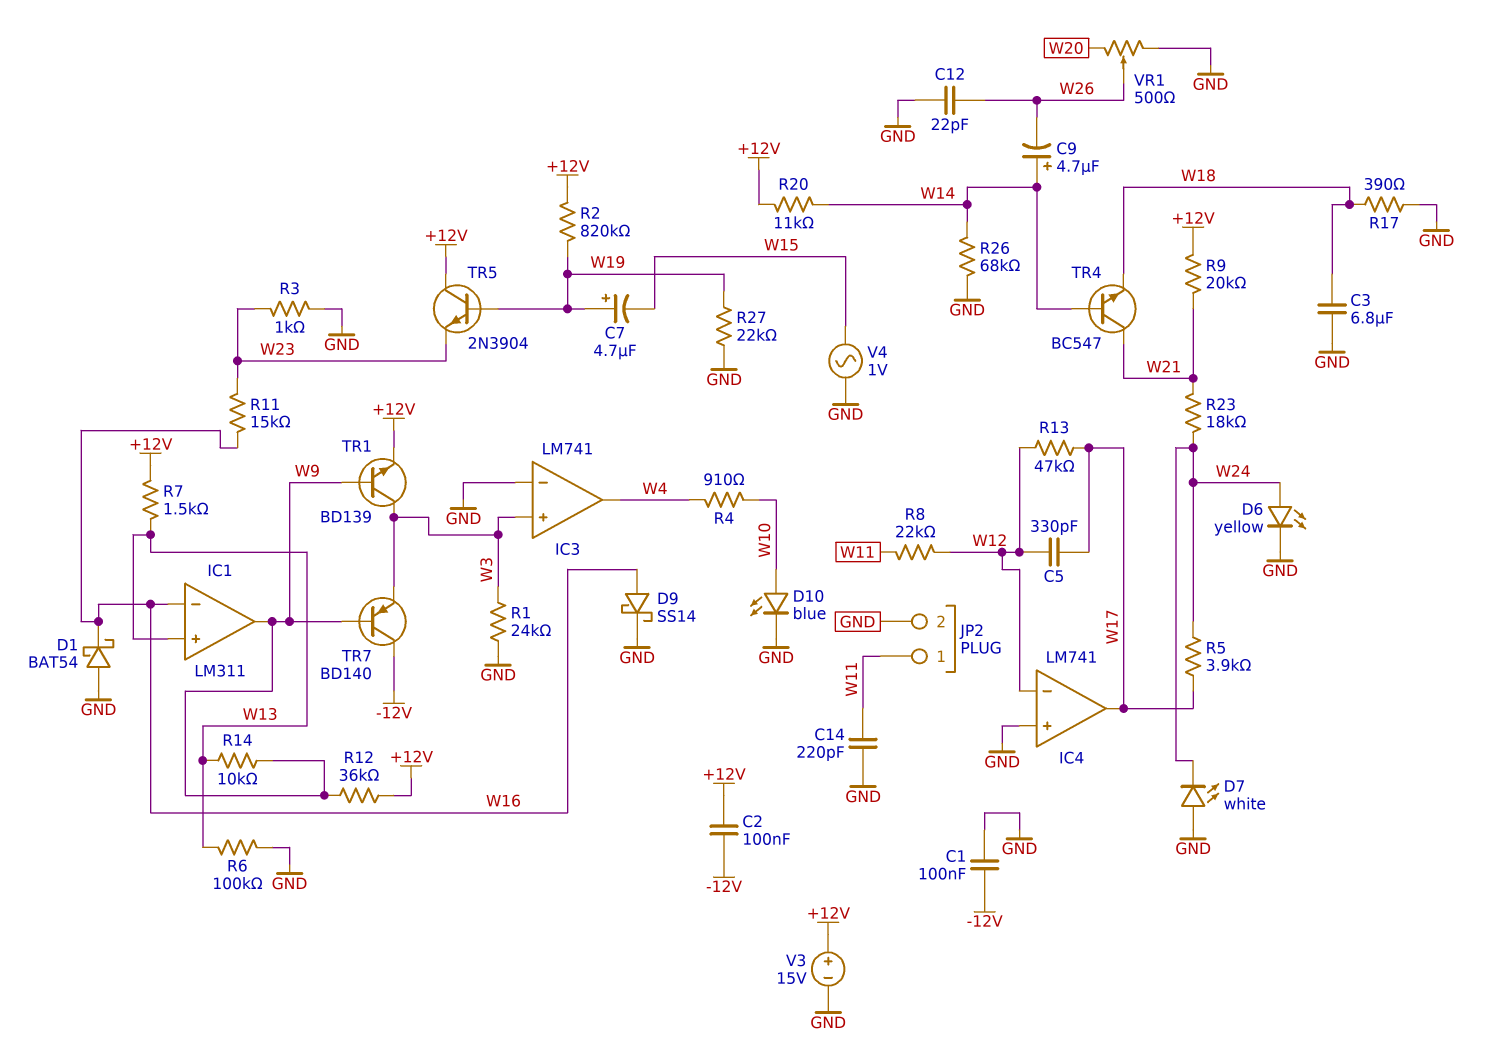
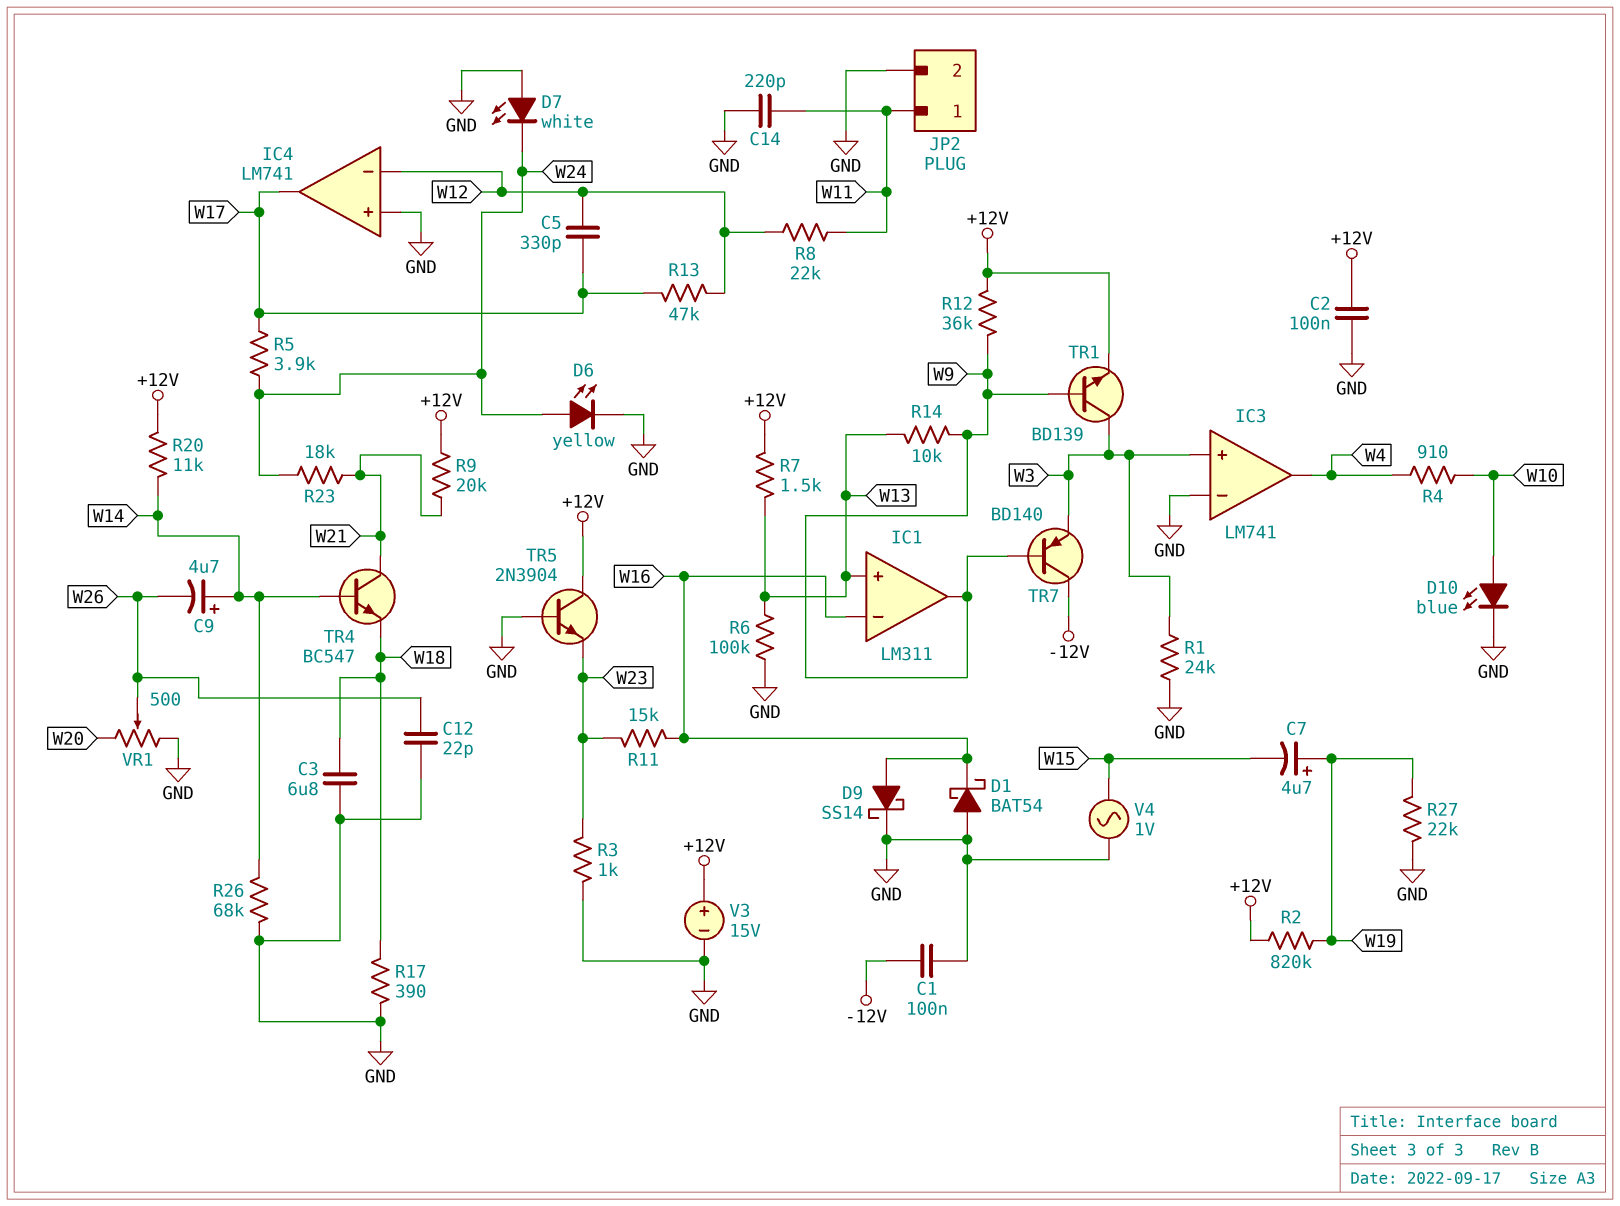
C2: 100nF (+12V, -12V) -> 100nF (+12V, GND)
TR5: NPN 2N3904 (B W19, C +12V, E W23) -> NPN 2N3904 (B GND, C +12V, E W23)

